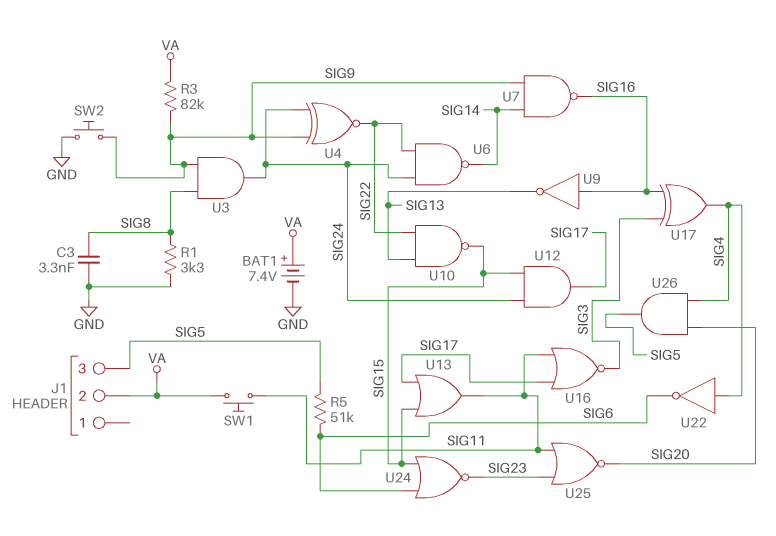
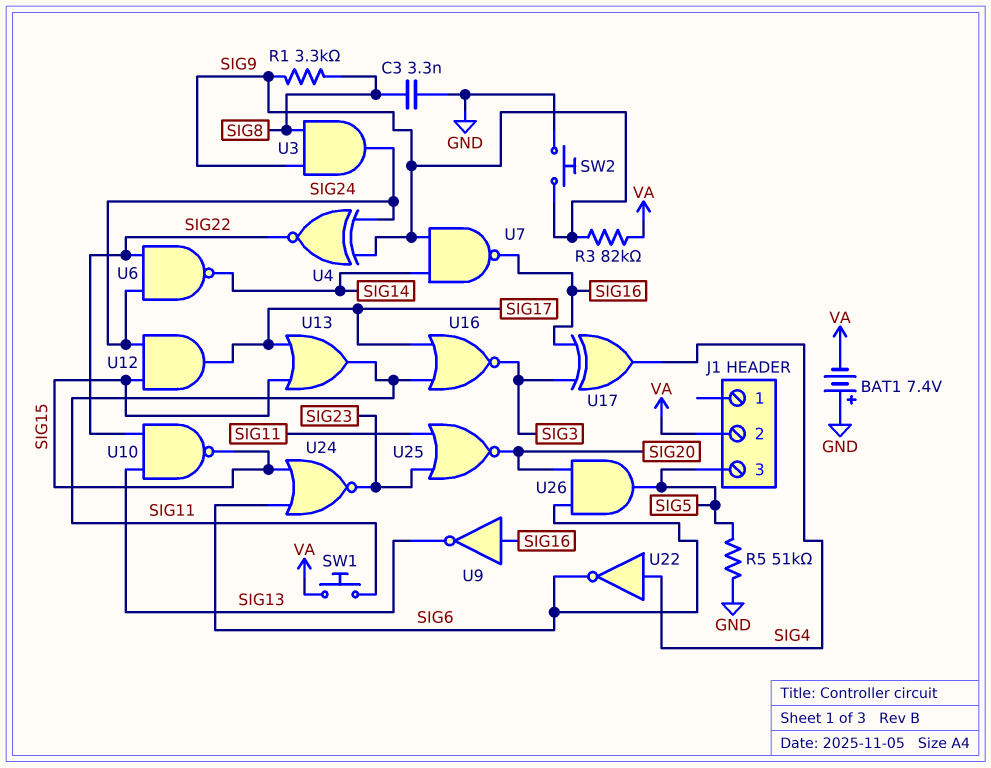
BAT1: 7.4V (plus VA, minus GND) -> 7.4V (plus GND, minus VA)
R1: 3.3k (GND, SIG8) -> 3.3k (SIG8, SIG9)
R5: 51k (SIG5, SIG6) -> 51k (GND, SIG5)
U26: AND (in SIG4, in SIG20, out SIG5) -> AND (in SIG6, in SIG20, out SIG5)

